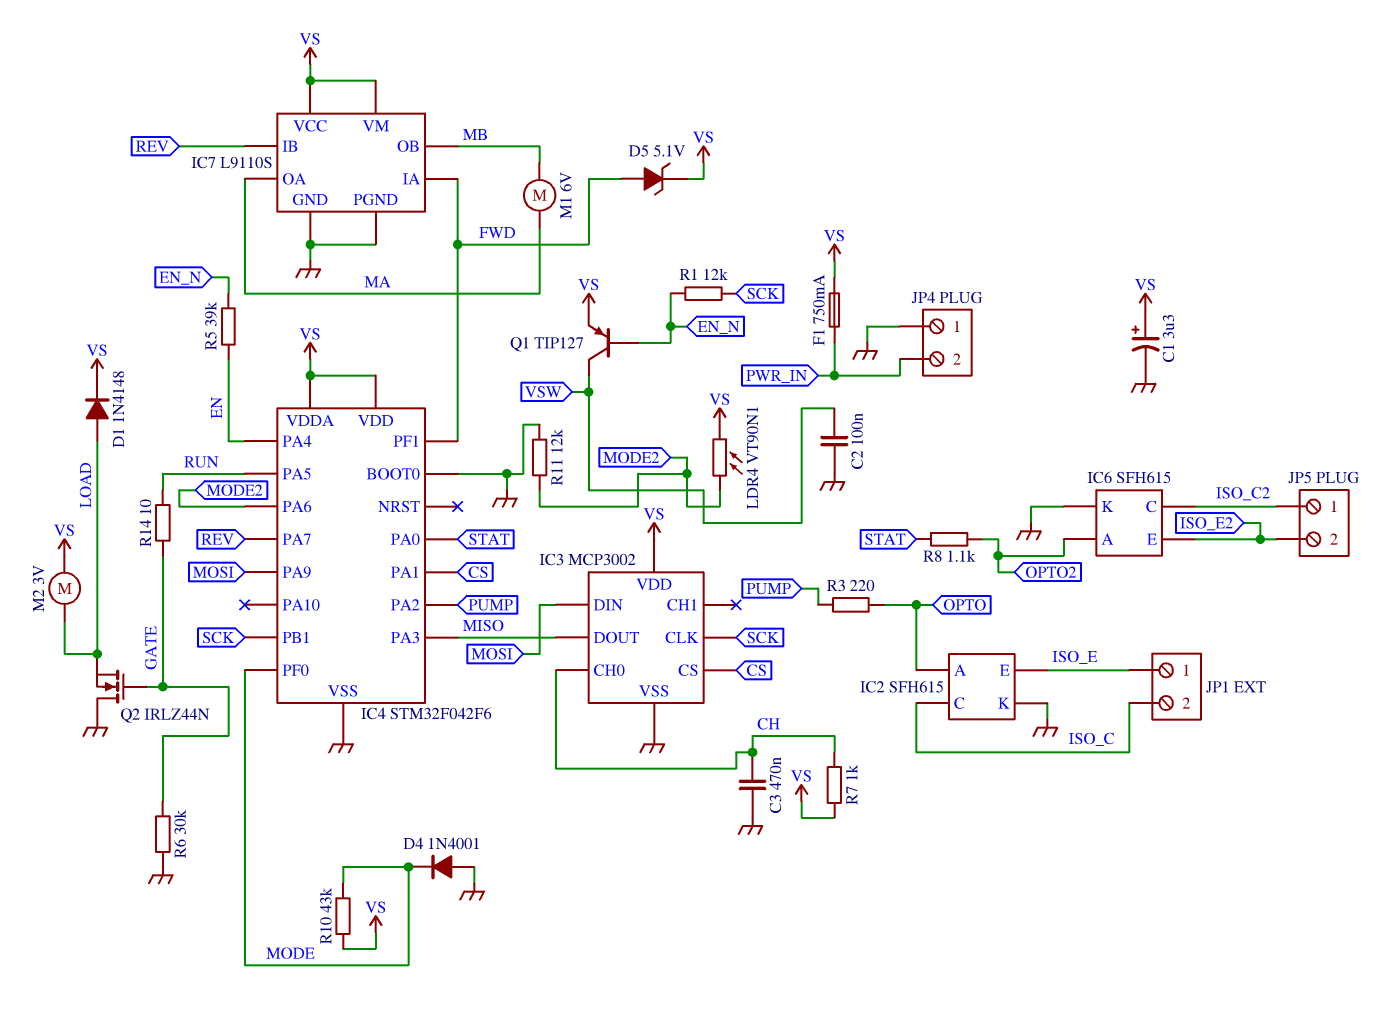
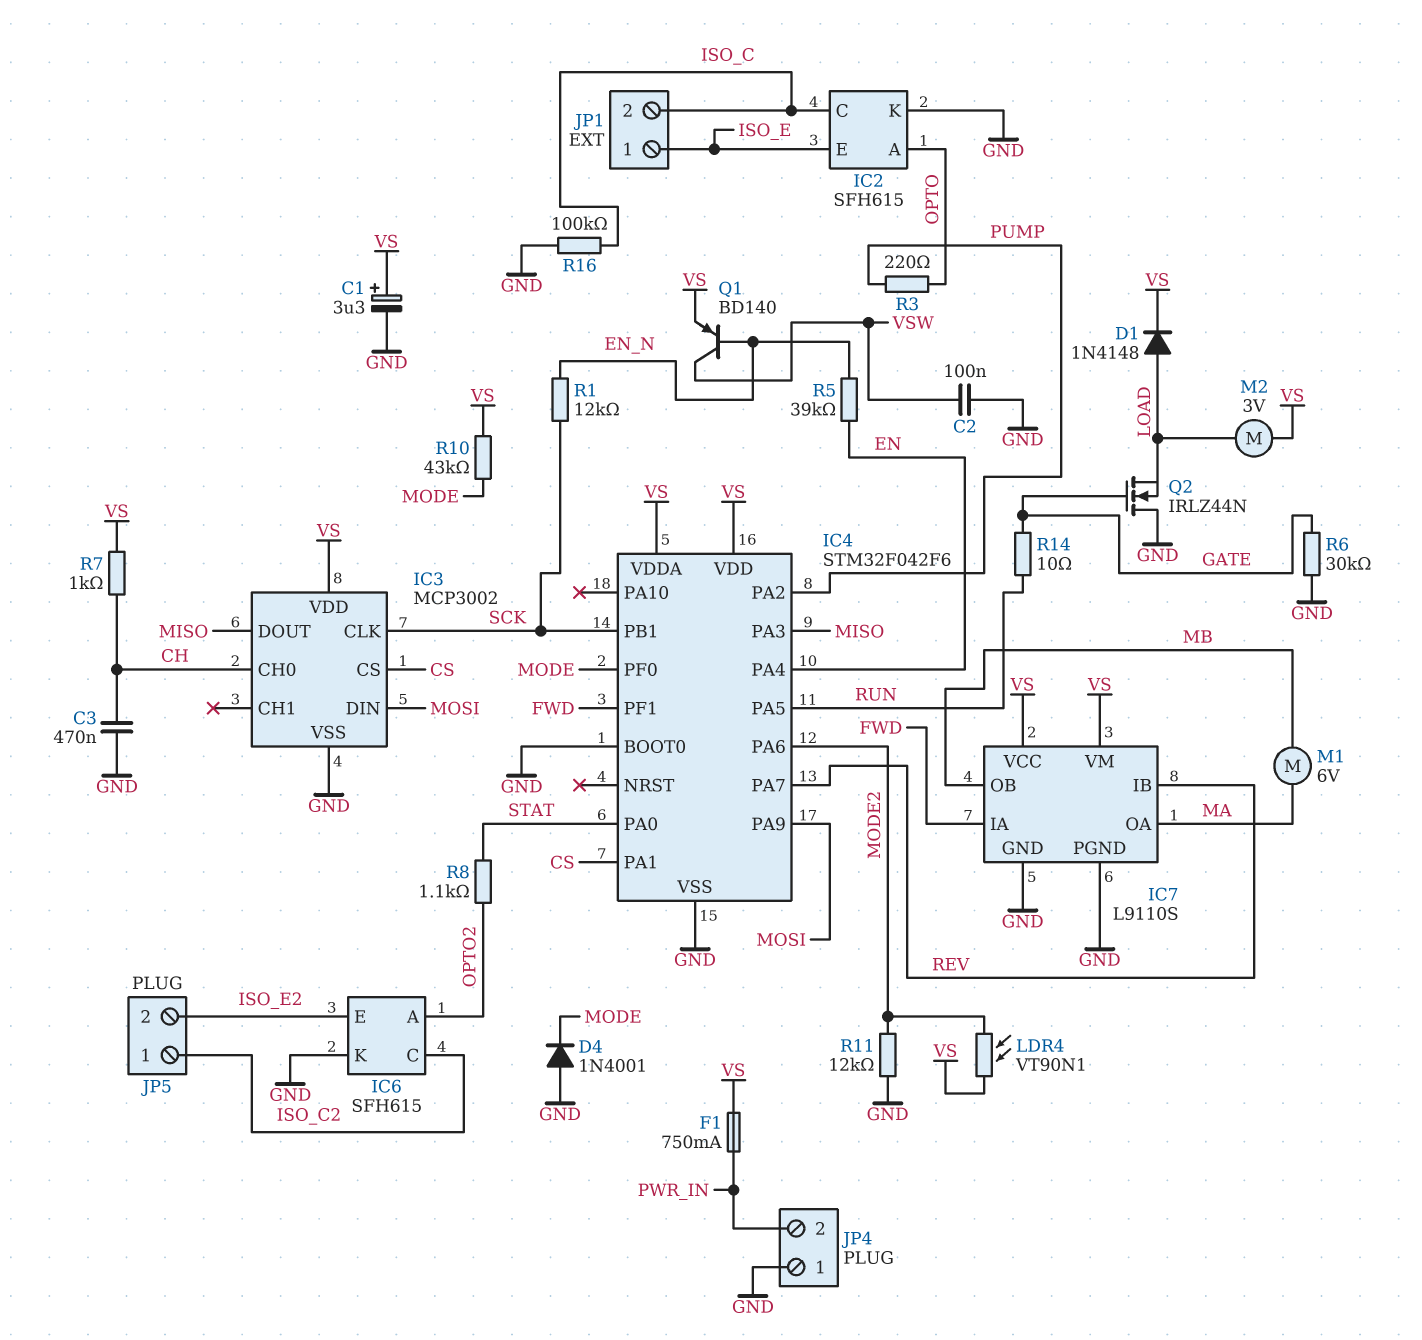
D5: zener 5.1V (A FWD, K VS) -> none
Q1: PNP TIP127 (B EN_N, C VSW, E VS) -> PNP BD140 (B EN_N, C VSW, E VS)
R16: none -> 100k (GND, ISO_C)

